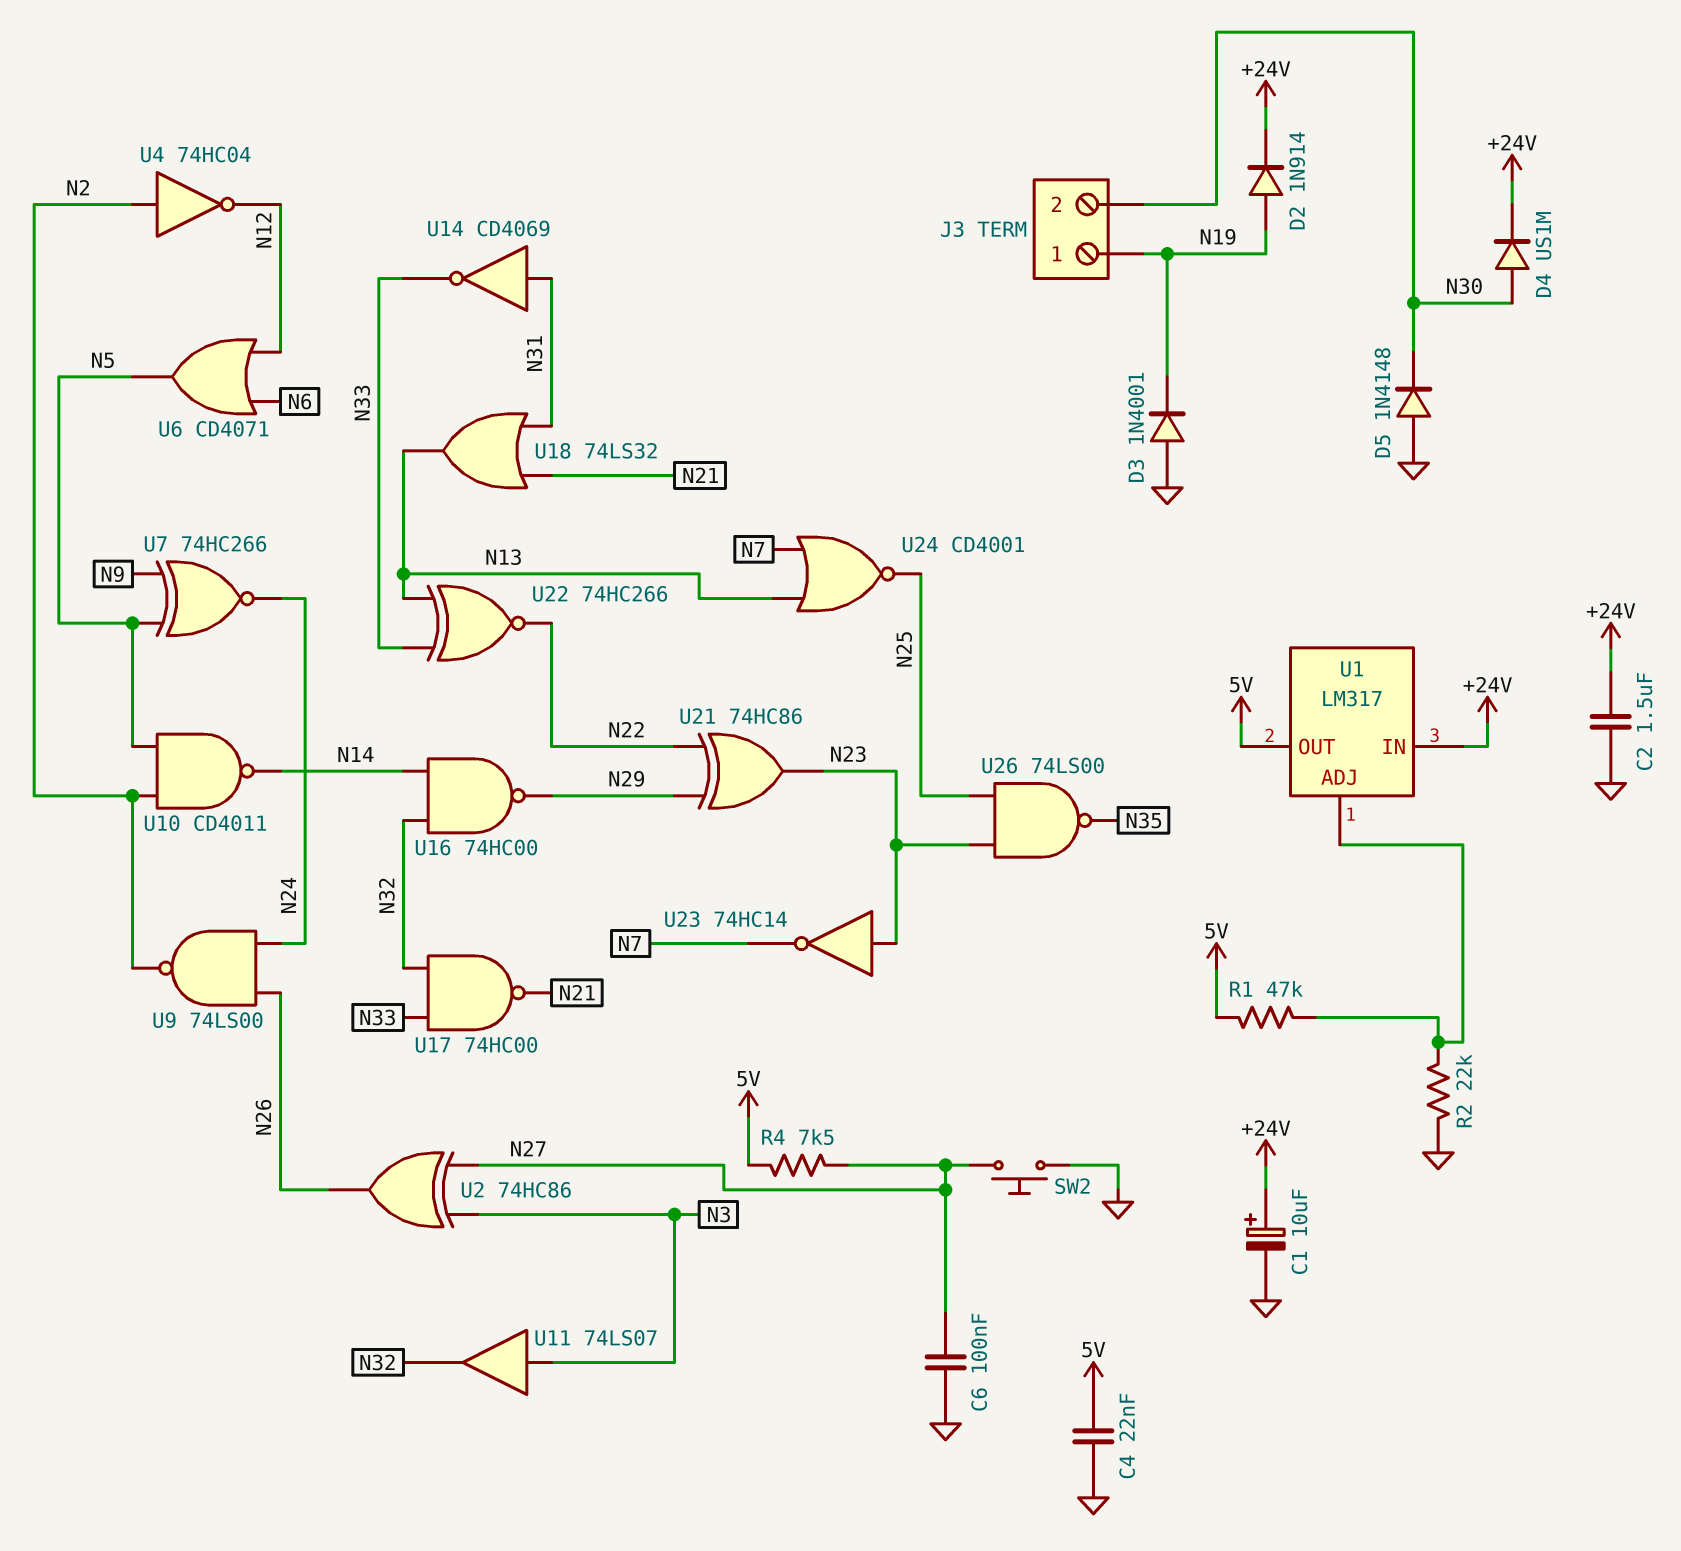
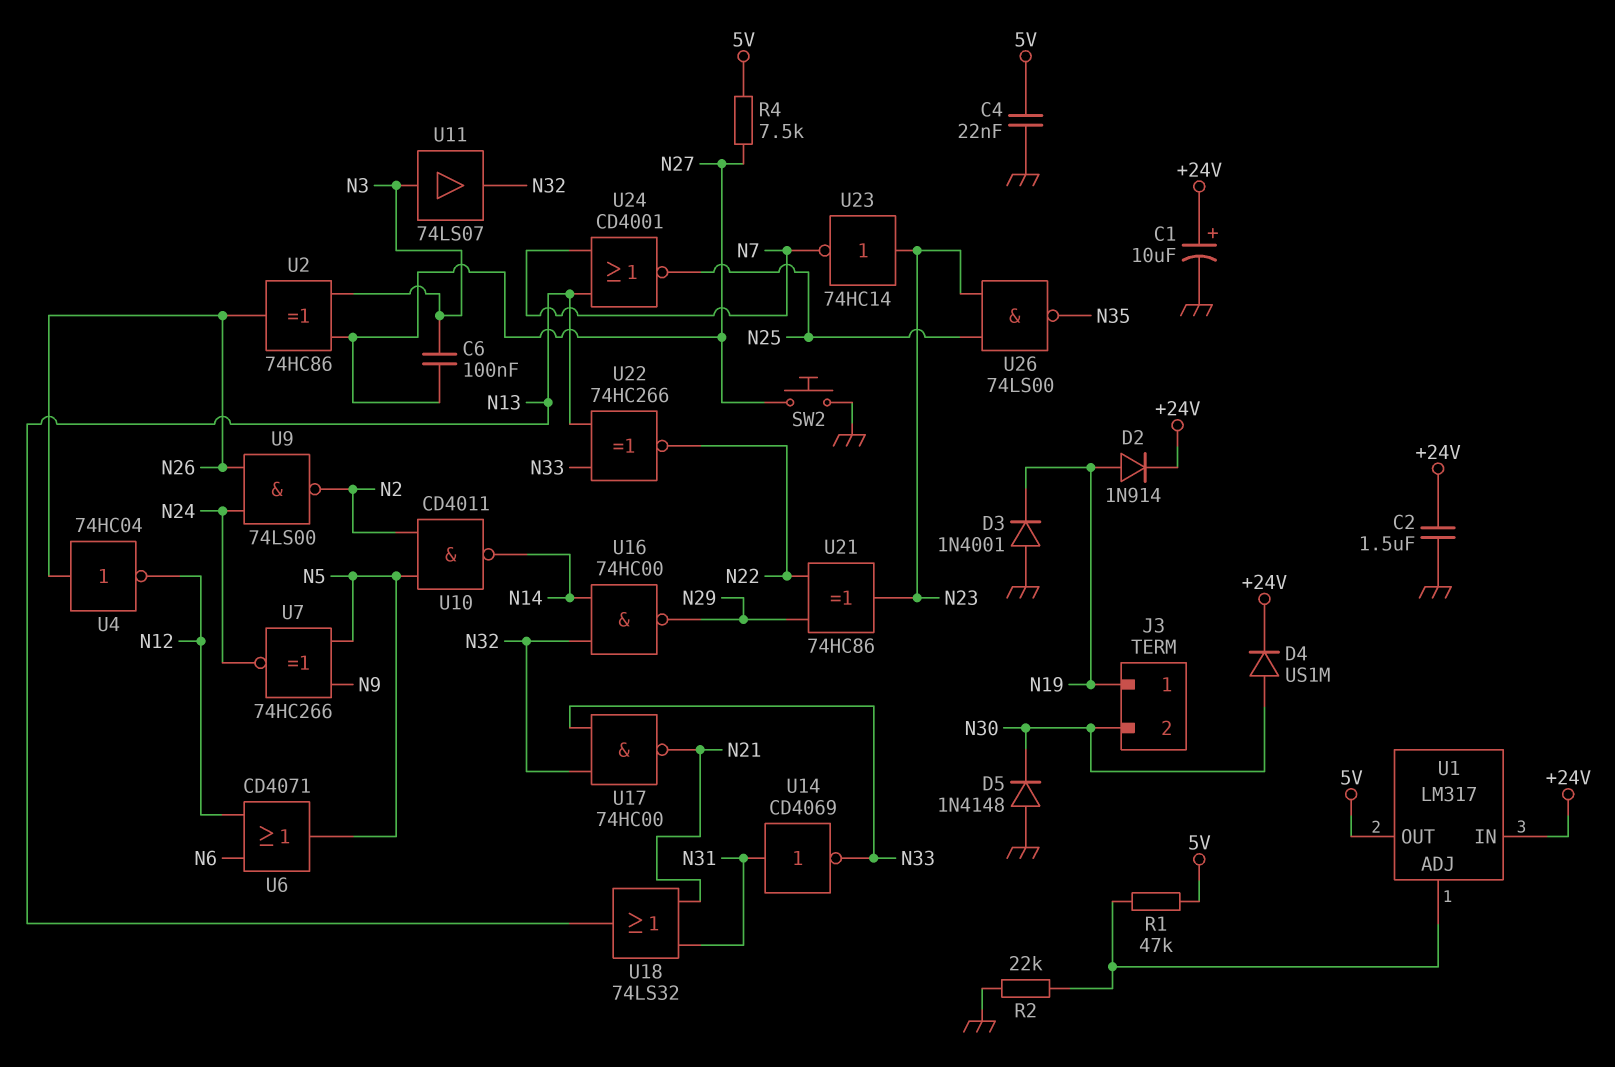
C6: 100nF (GND, N27) -> 100nF (N3, N27)
U4: NOT 74HC04 (in N2, out N12) -> NOT 74HC04 (in N26, out N12)

